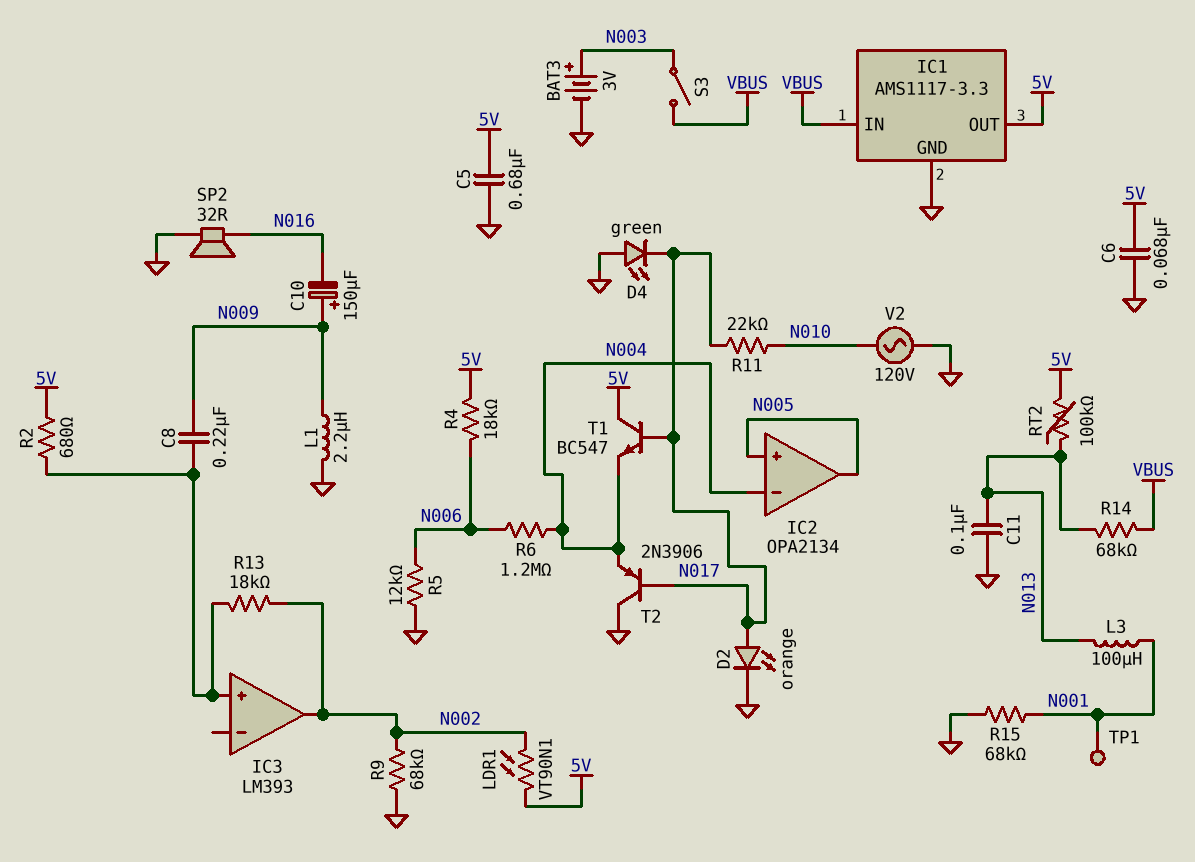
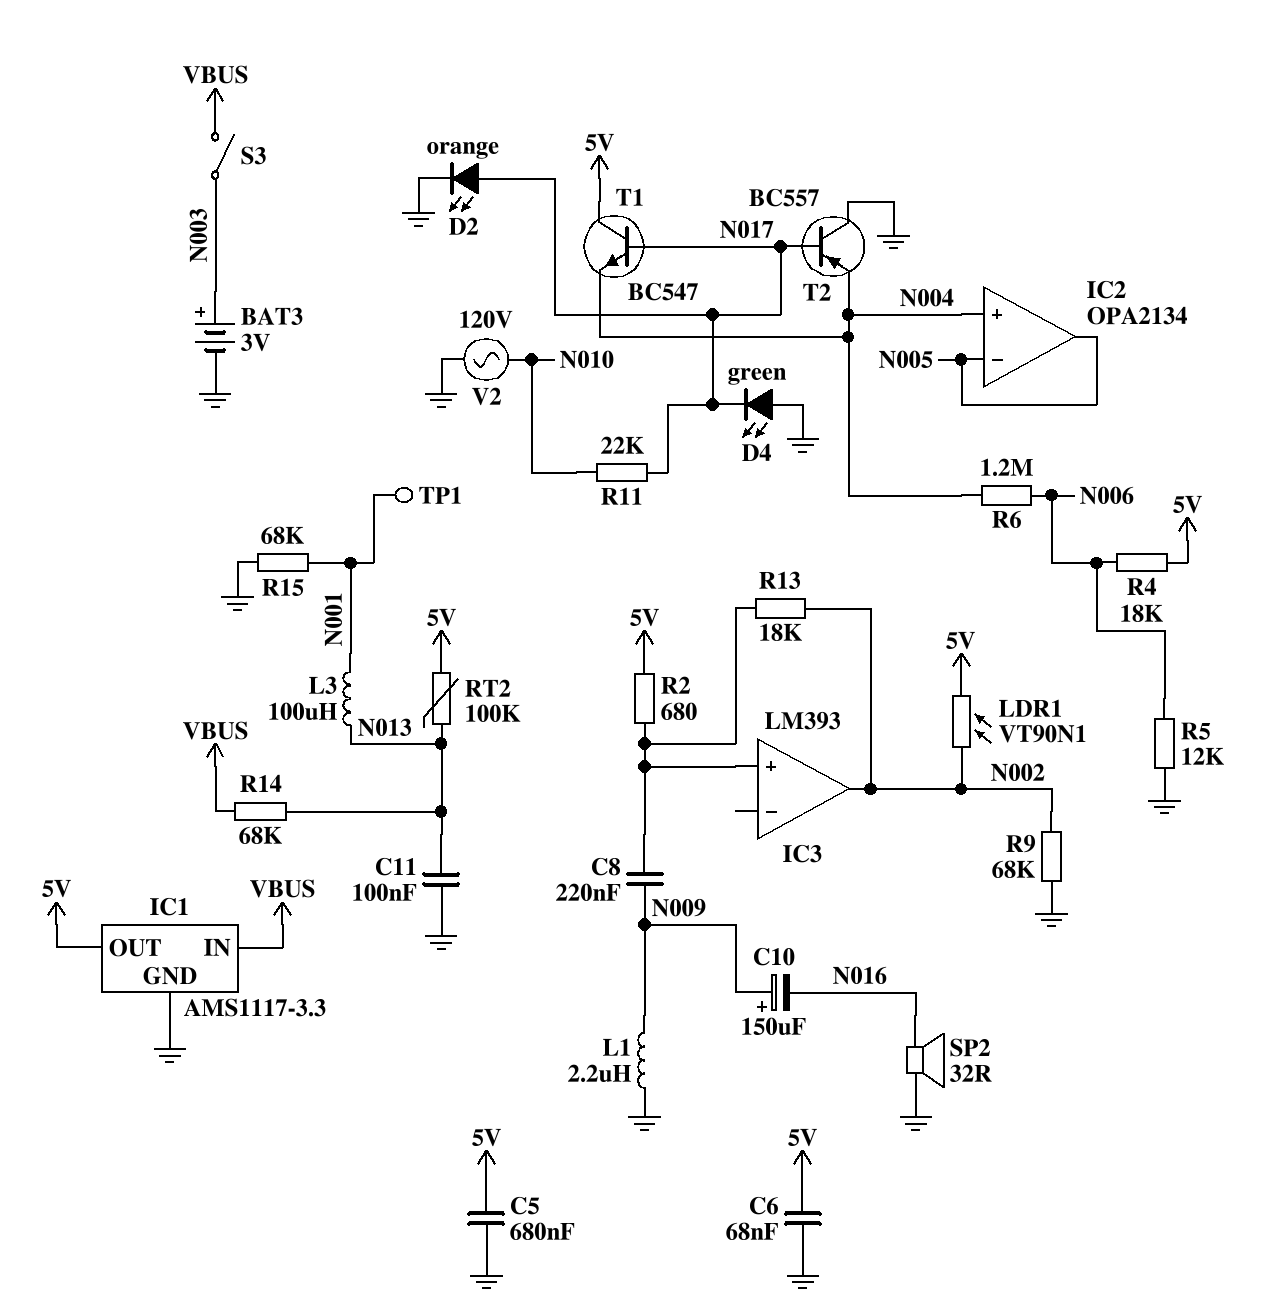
IC2 pin in+: N005 -> N004
IC2 pin in-: N004 -> N005
T2: PNP 2N3906 (B N017, C GND, E N004) -> PNP BC557 (B N017, C GND, E N004)

